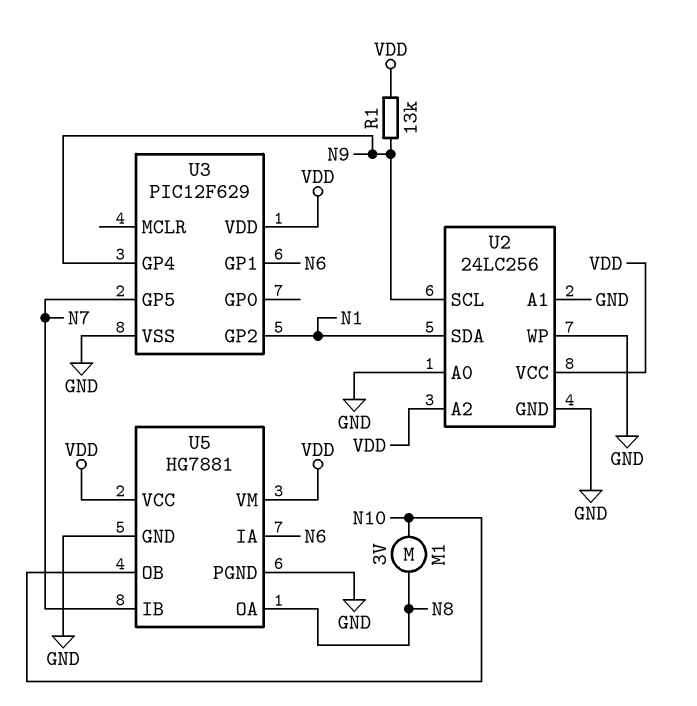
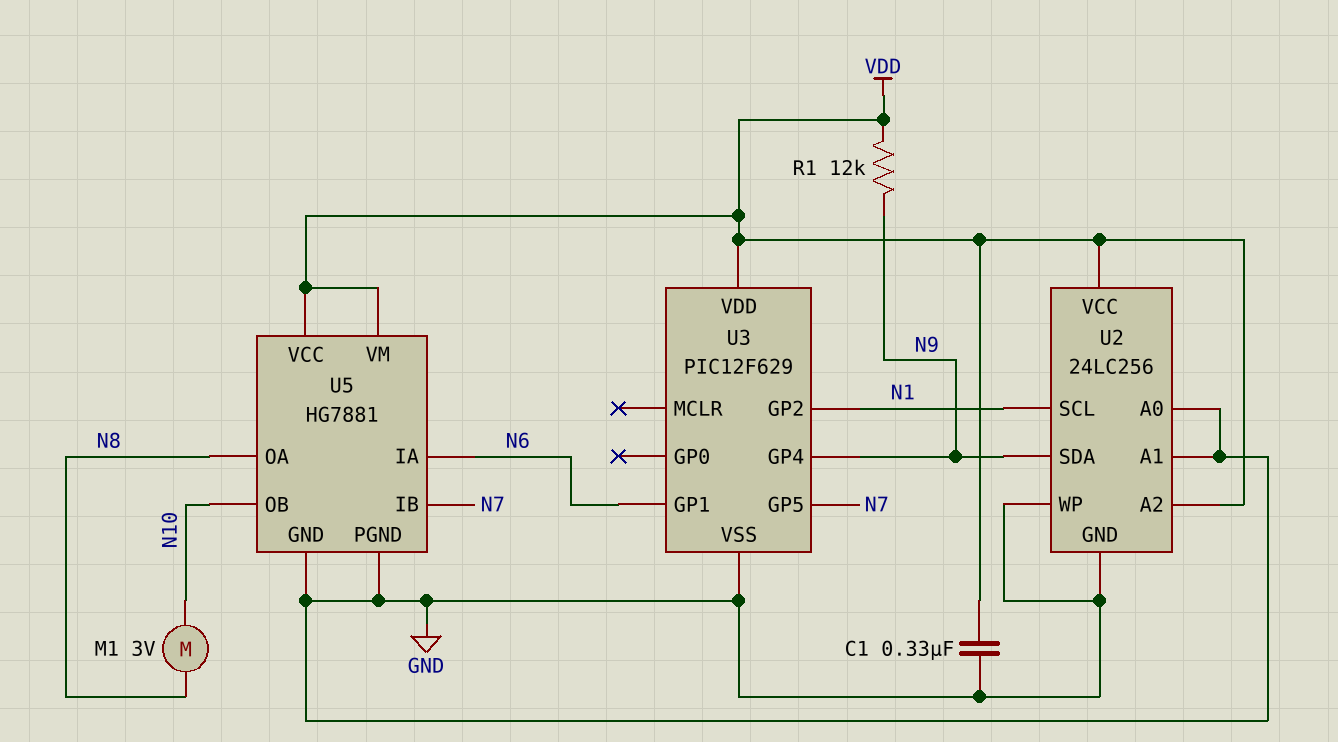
C1: none -> 330nF (GND, VDD)
R1: 13k (N9, VDD) -> 12k (N9, VDD)
U2 pin SCL: N9 -> N1
U2 pin SDA: N1 -> N9

